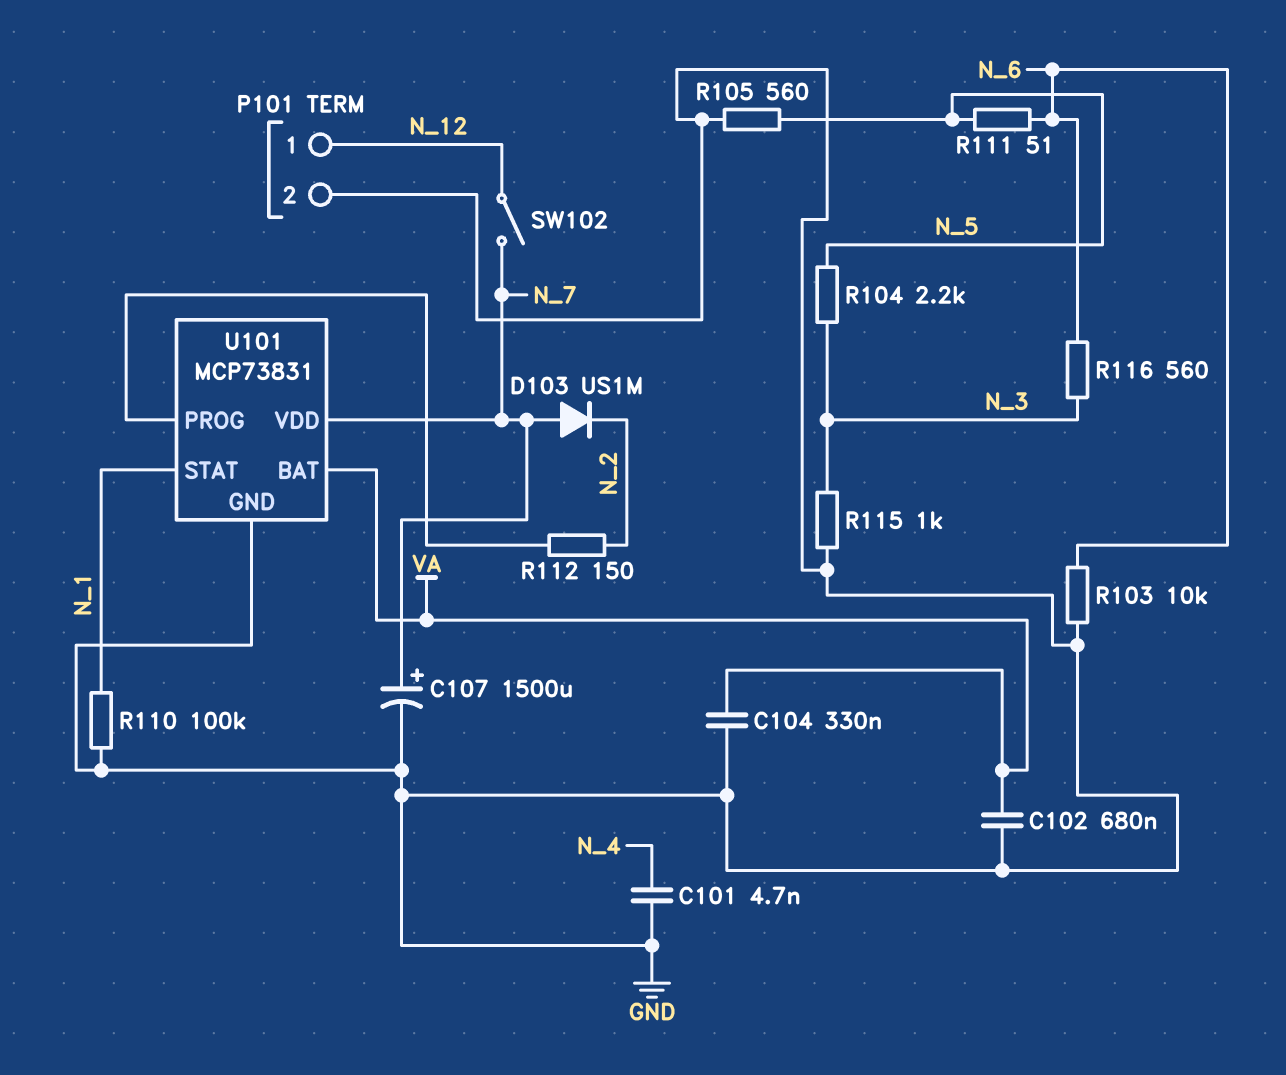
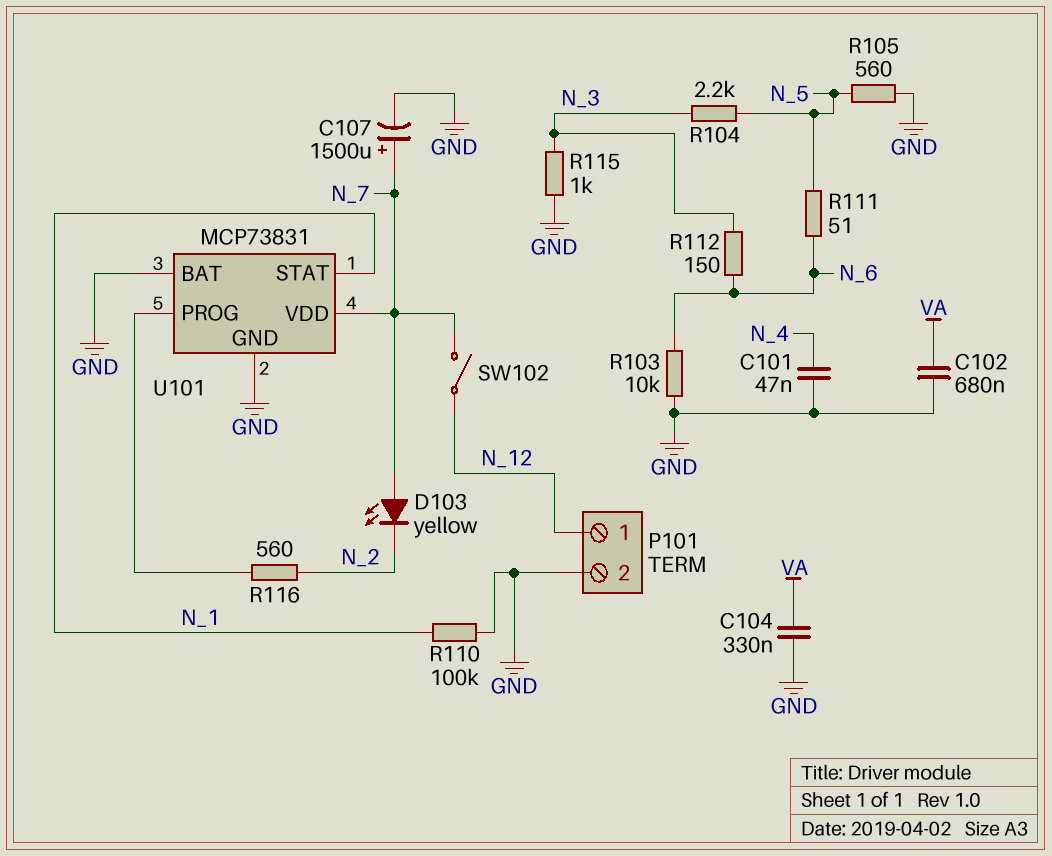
C101: 4.7nF (GND, N_4) -> 47nF (GND, N_4)
D103: diode US1M (A N_7, K N_2) -> LED yellow (A N_7, K N_2)
R112: 150 (N_2, U101/PROG) -> 150 (N_3, N_6)
R116: 560 (N_3, N_6) -> 560 (N_2, U101/PROG)
U101 pin BAT: VA -> GND

